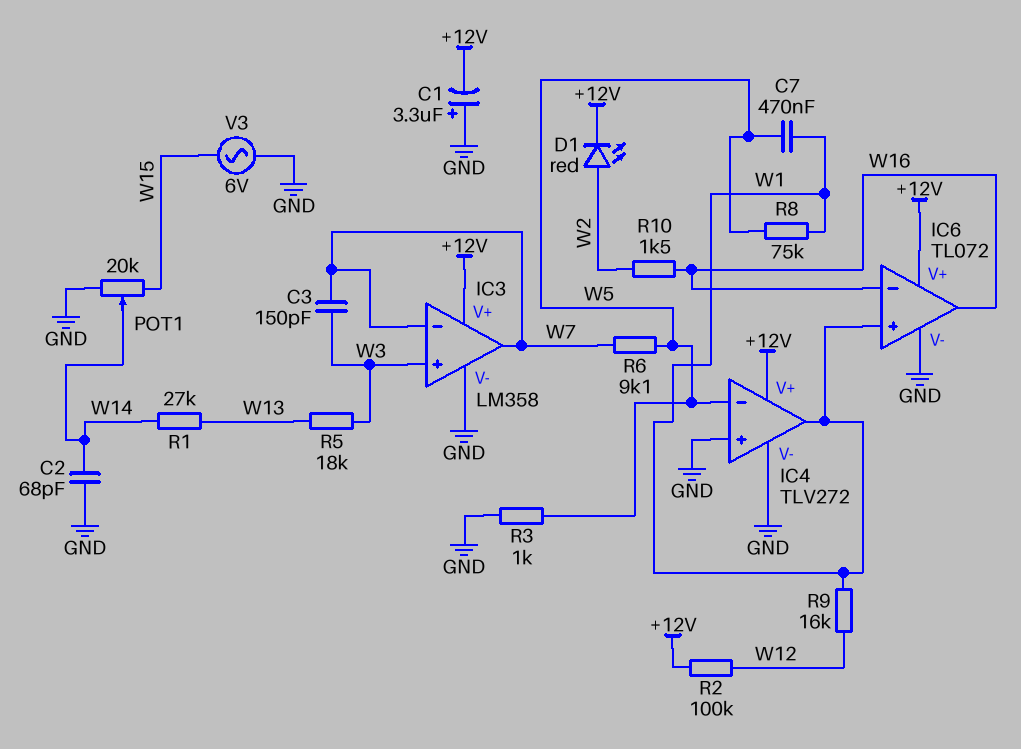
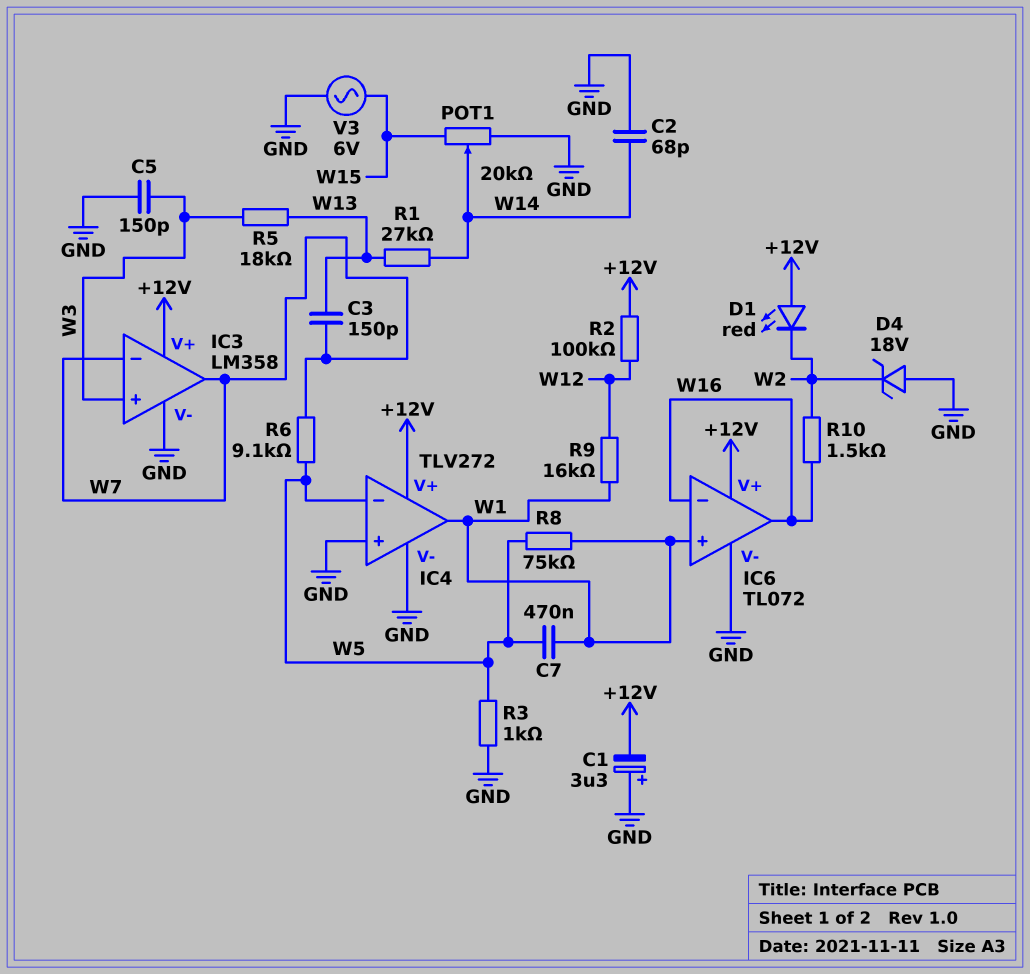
C3: 150pF (W3, W7) -> 150pF (W7, W13)
C5: none -> 150pF (GND, W3)
D1: LED red (A W2, K +12V) -> LED red (A +12V, K W2)
D4: none -> zener 18V (A GND, K W2)

